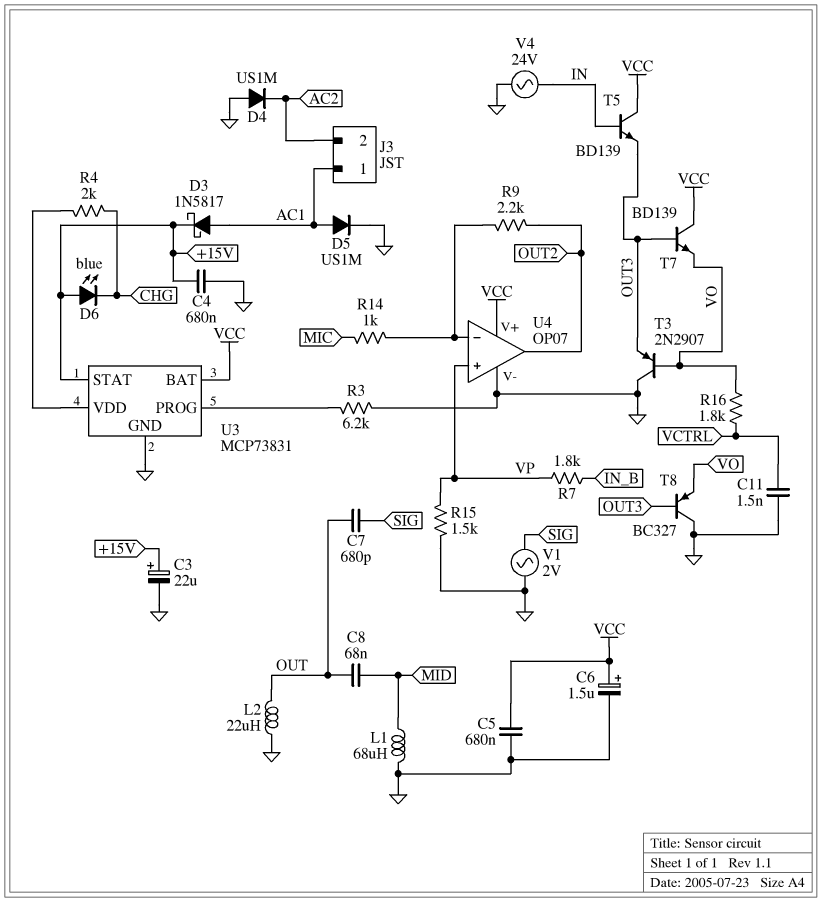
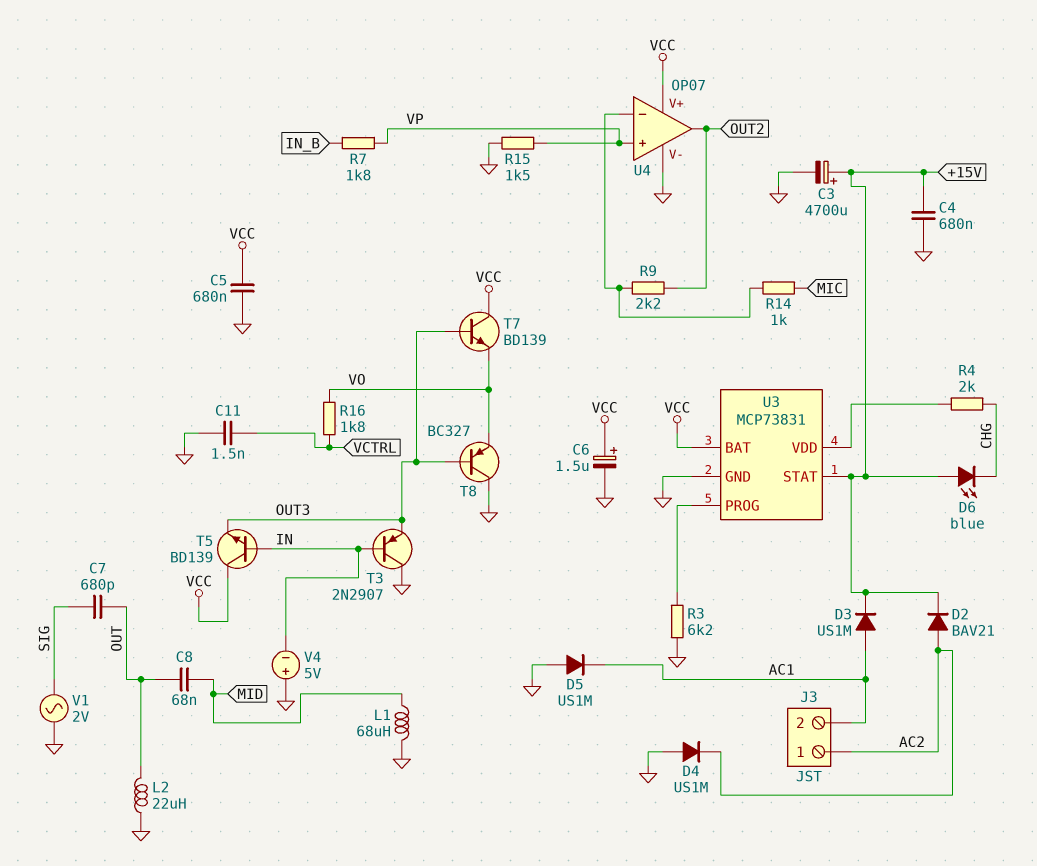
C3: 22uF (plus +15V, minus GND) -> 4700uF (plus +15V, minus GND)
D2: none -> diode BAV21 (A AC2, K +15V)
D3: schottky 1N5817 (A AC1, K +15V) -> diode US1M (A AC1, K +15V)
D5: diode US1M (A AC1, K GND) -> diode US1M (A GND, K AC1)
J3 pin 1: AC1 -> AC2
J3 pin 2: AC2 -> AC1
T3: PNP 2N2907 (B VO, C GND, E OUT3) -> PNP 2N2907 (B IN, C GND, E OUT3)
V4: AC 24V (GND, IN) -> 5V (plus GND, minus IN)

